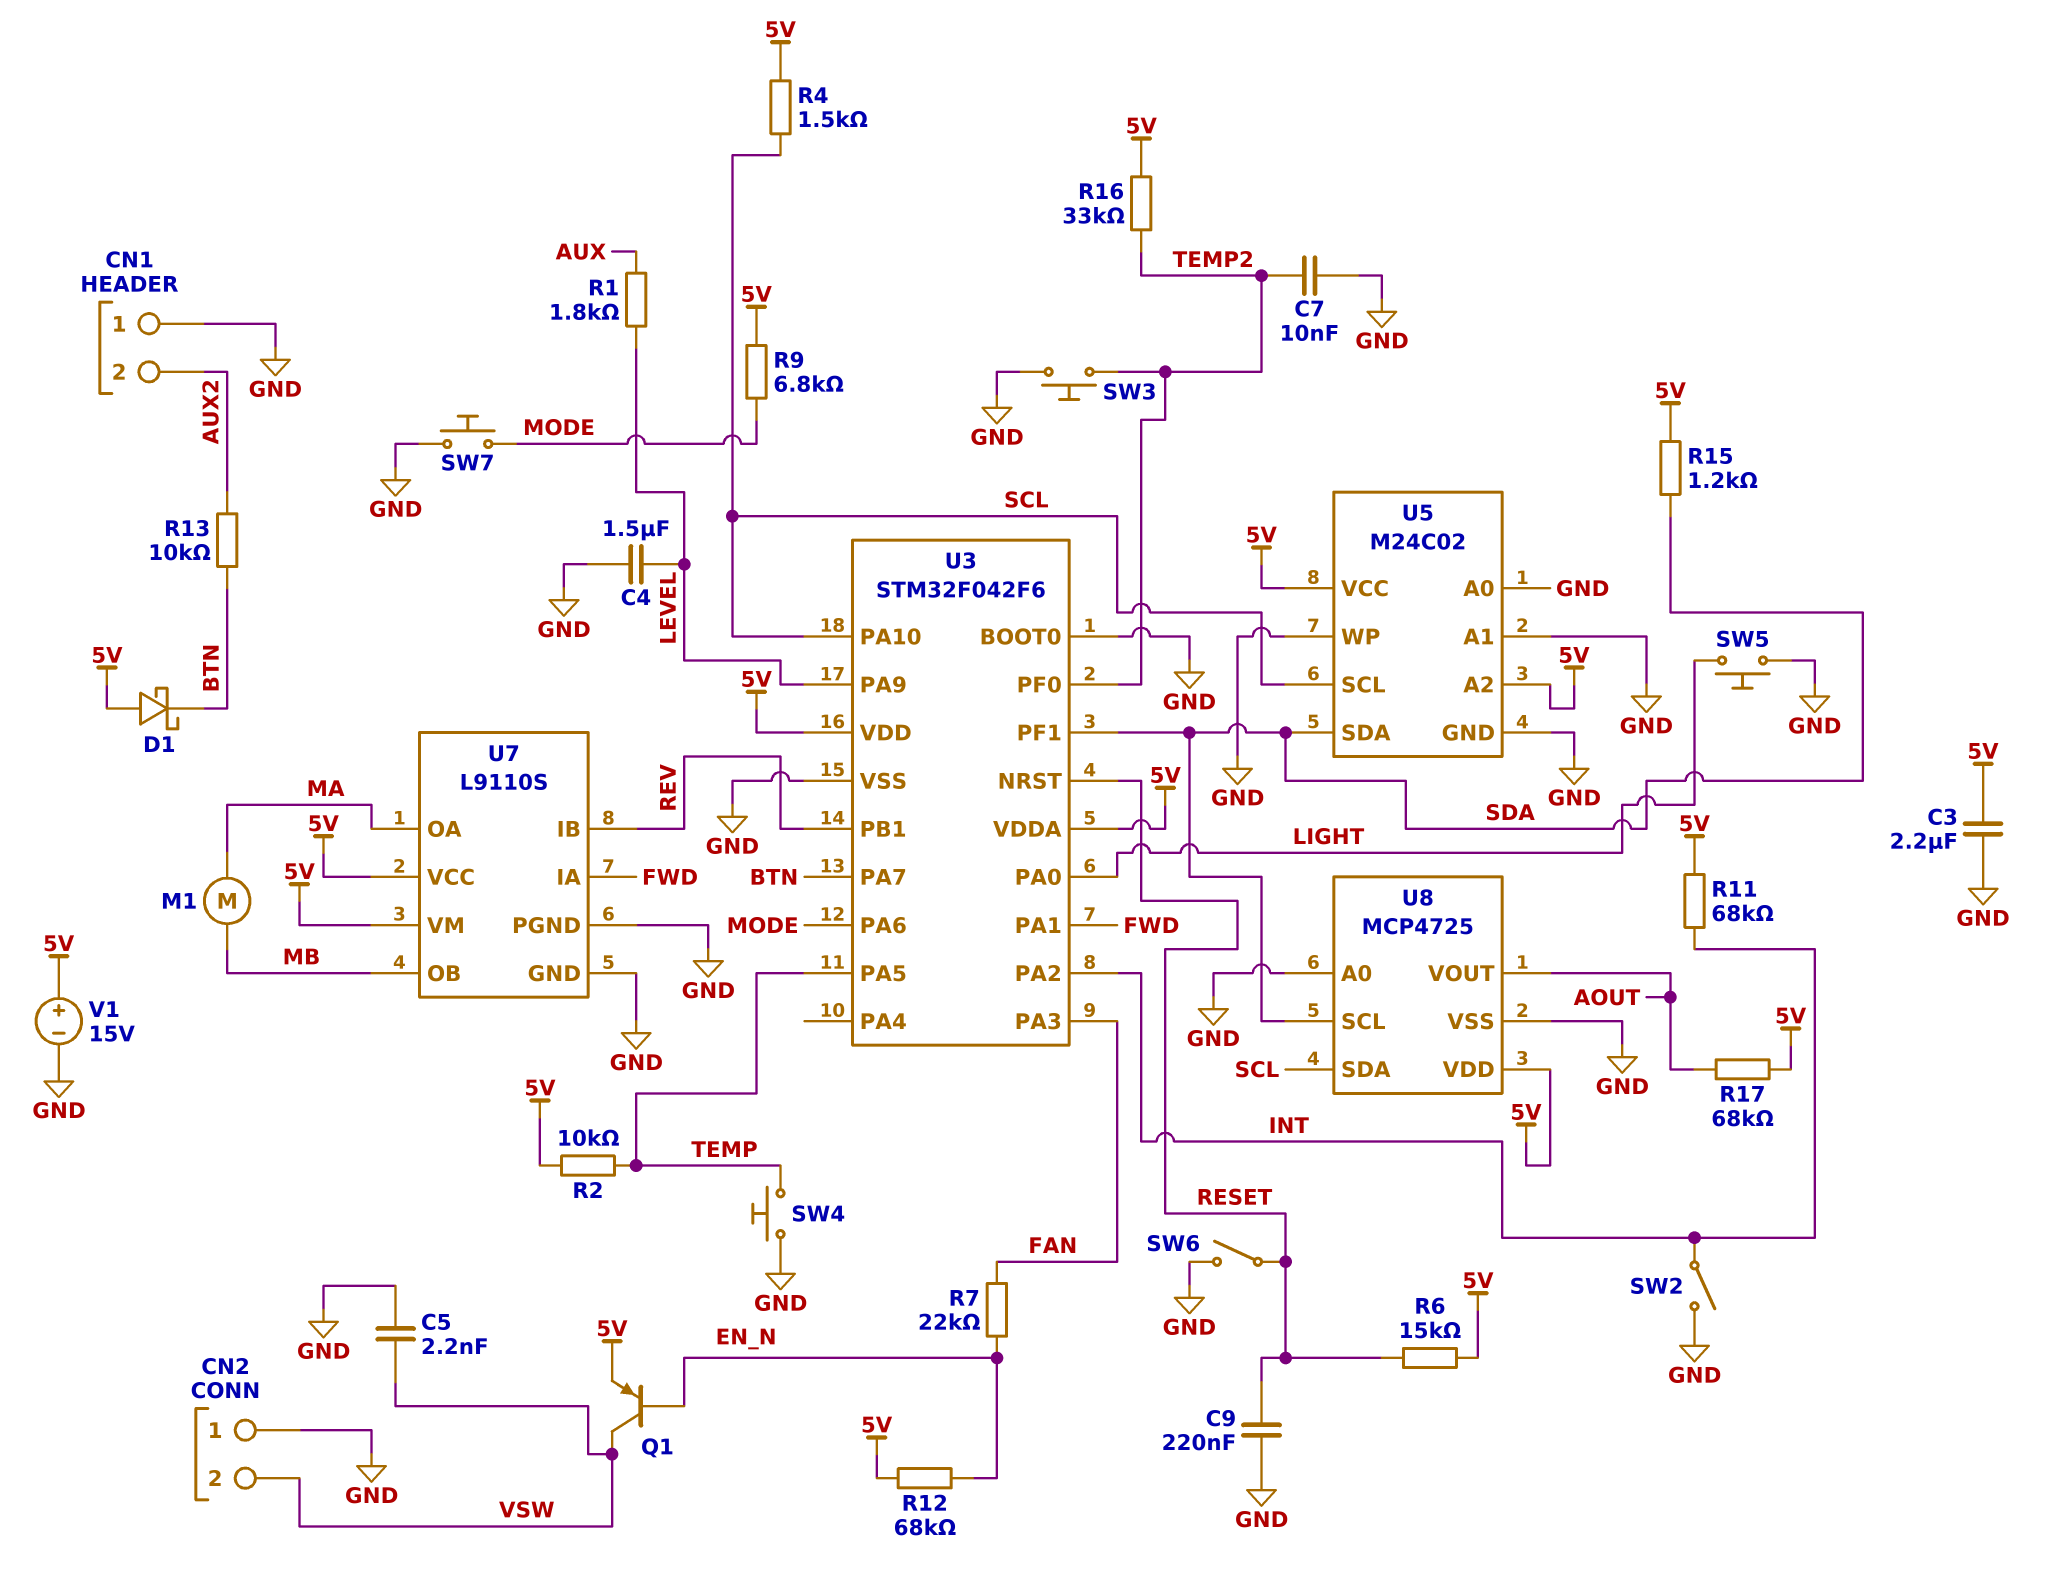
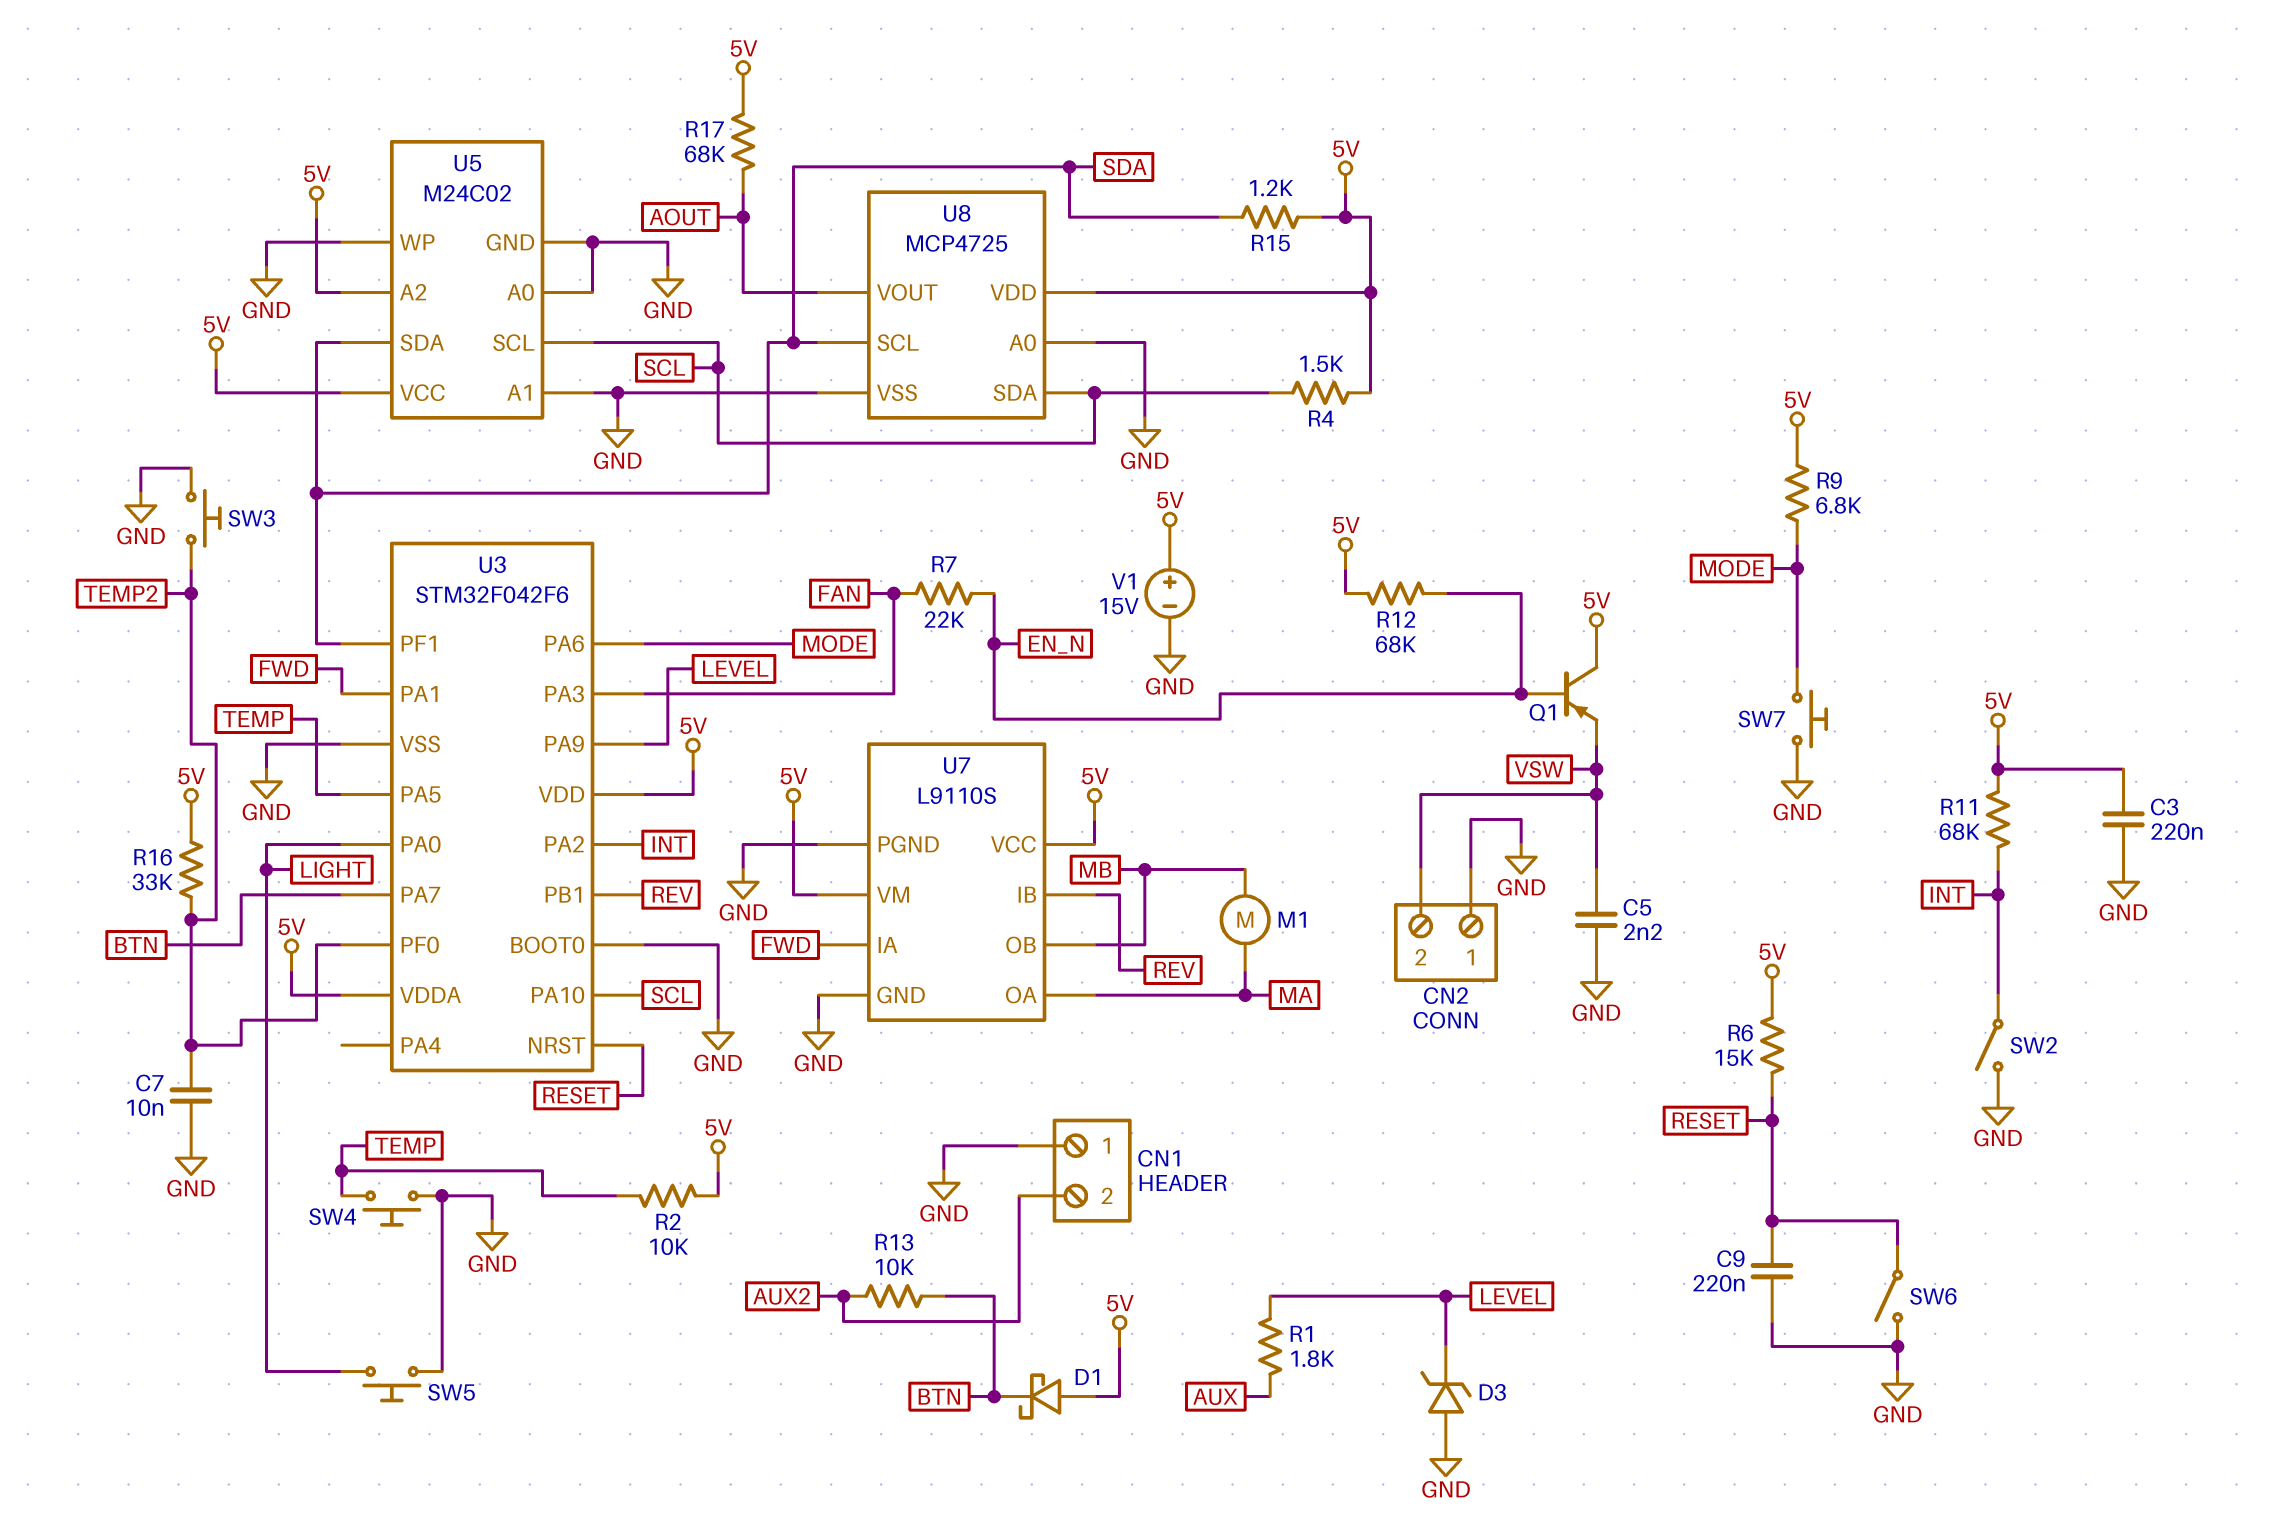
C3: 2.2uF (5V, GND) -> 220nF (5V, GND)
C4: 1.5uF (GND, LEVEL) -> none
D3: none -> zener (A GND, K LEVEL)
Q1: PNP (B EN_N, C VSW, E 5V) -> PNP (B EN_N, C 5V, E VSW)

